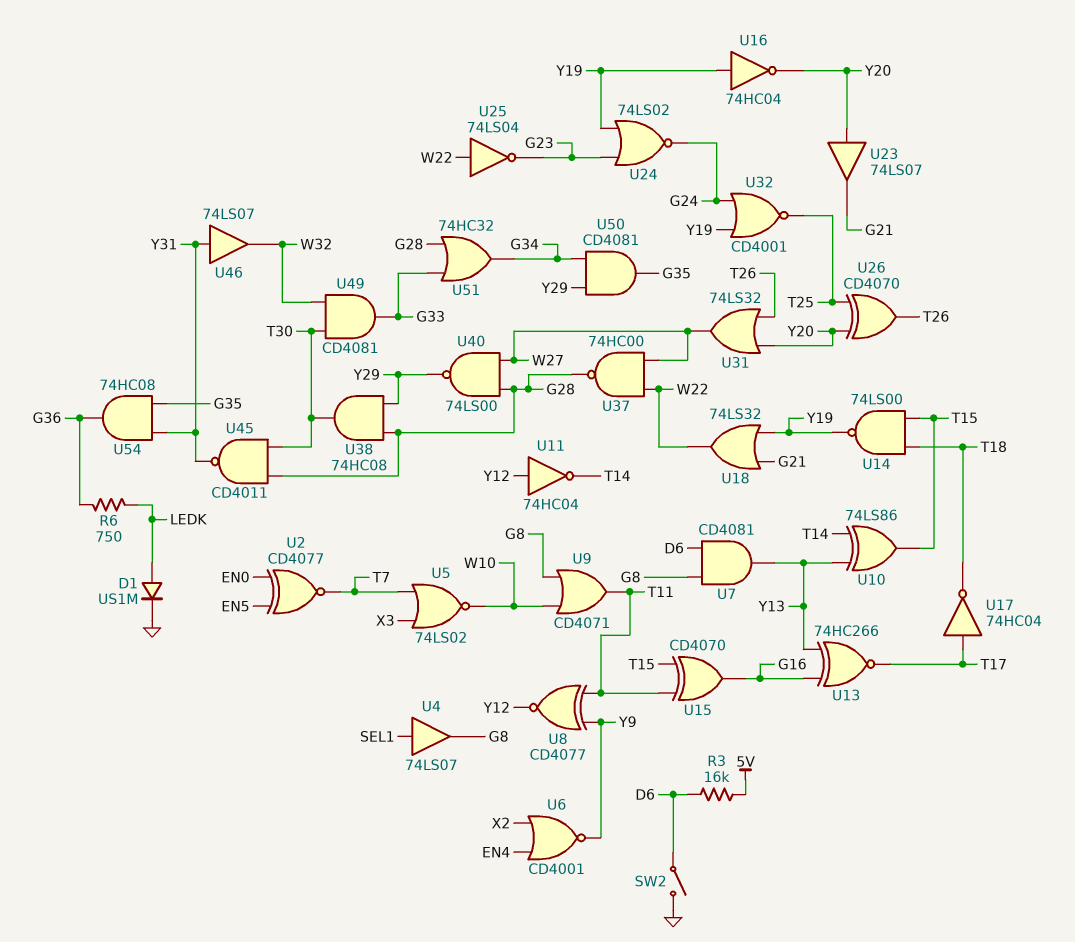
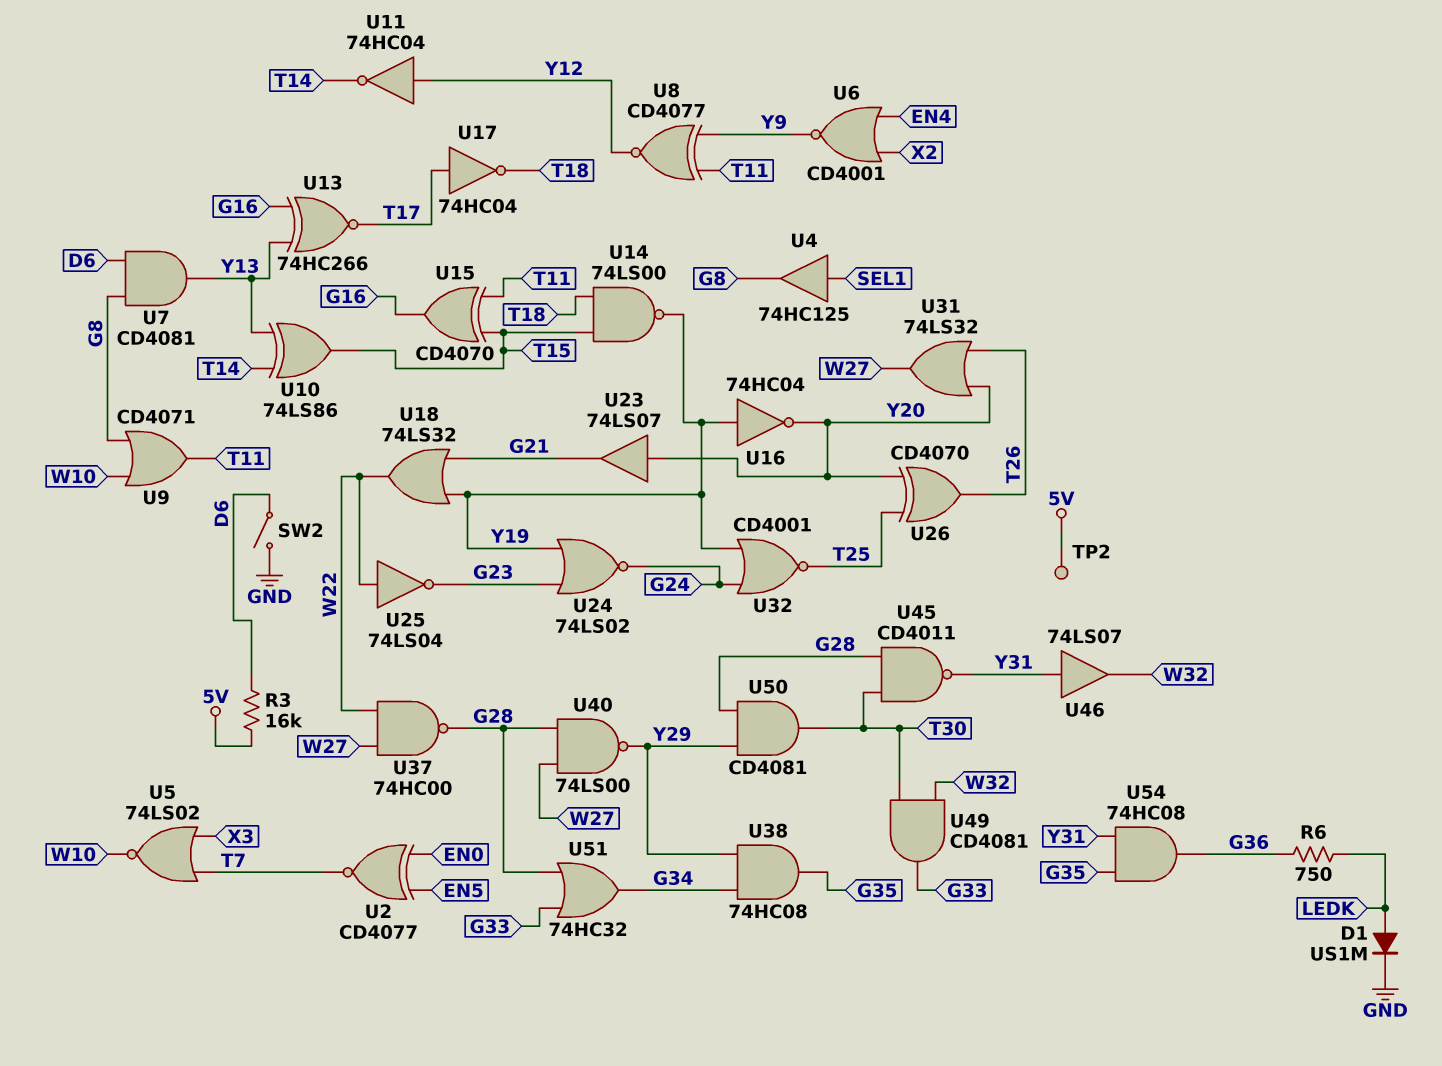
TP2: none -> test point (5V)
U4: buffer 74LS07 (in SEL1, out G8) -> buffer 74HC125 (in SEL1, out G8)
U38: AND 74HC08 (in G28, in Y29, out T30) -> AND 74HC08 (in G34, in Y29, out G35)
U50: AND CD4081 (in G34, in Y29, out G35) -> AND CD4081 (in G28, in Y29, out T30)

